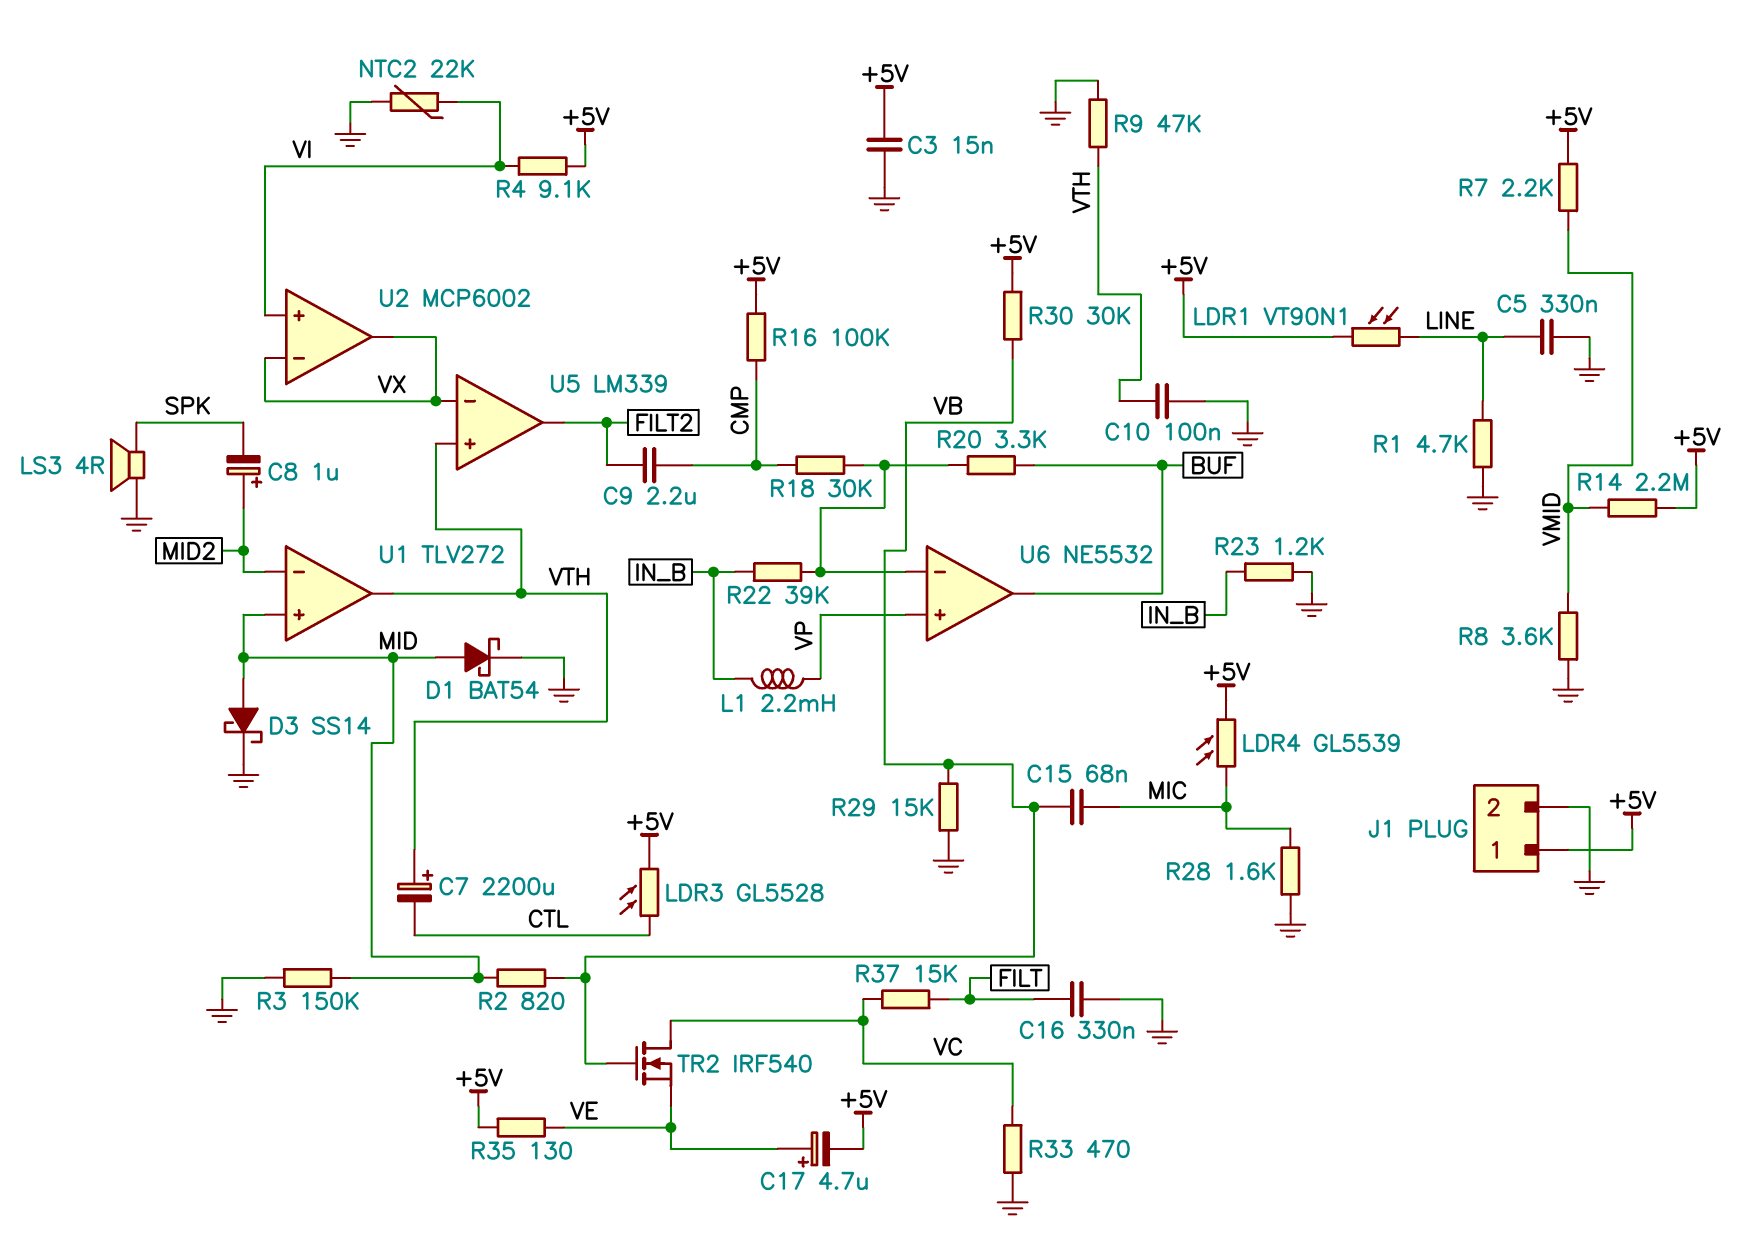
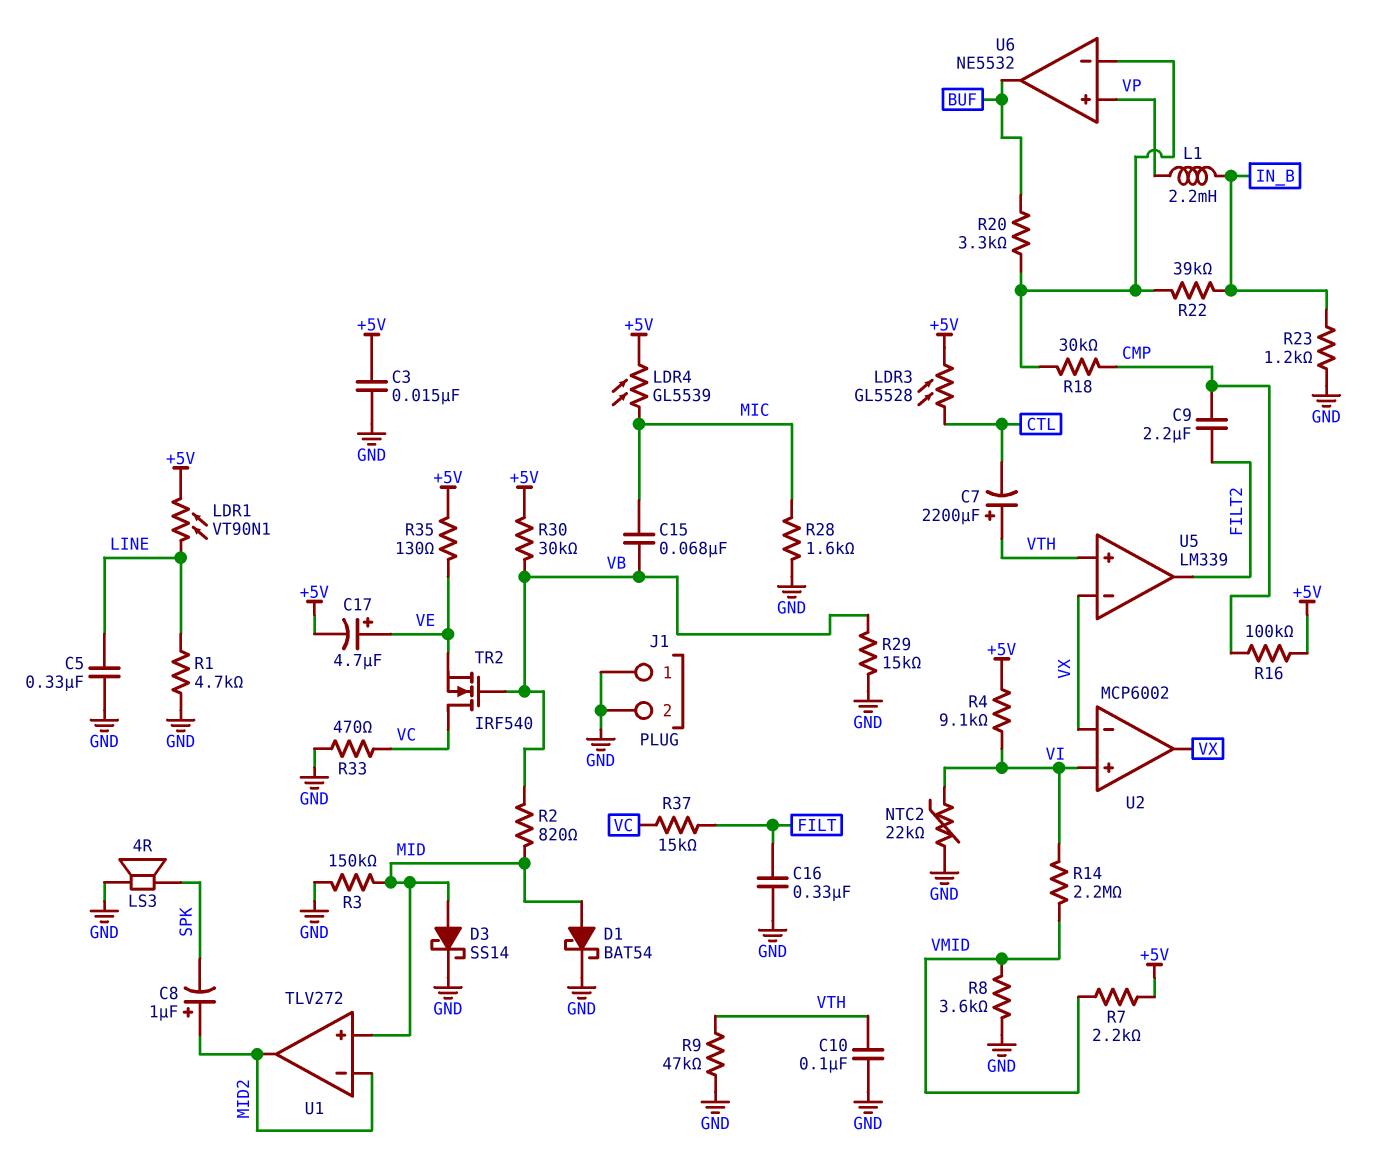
J1 pin 1: +5V -> GND
R14: 2.2M (+5V, VMID) -> 2.2M (VI, VMID)
U1 pin out: VTH -> MID2

